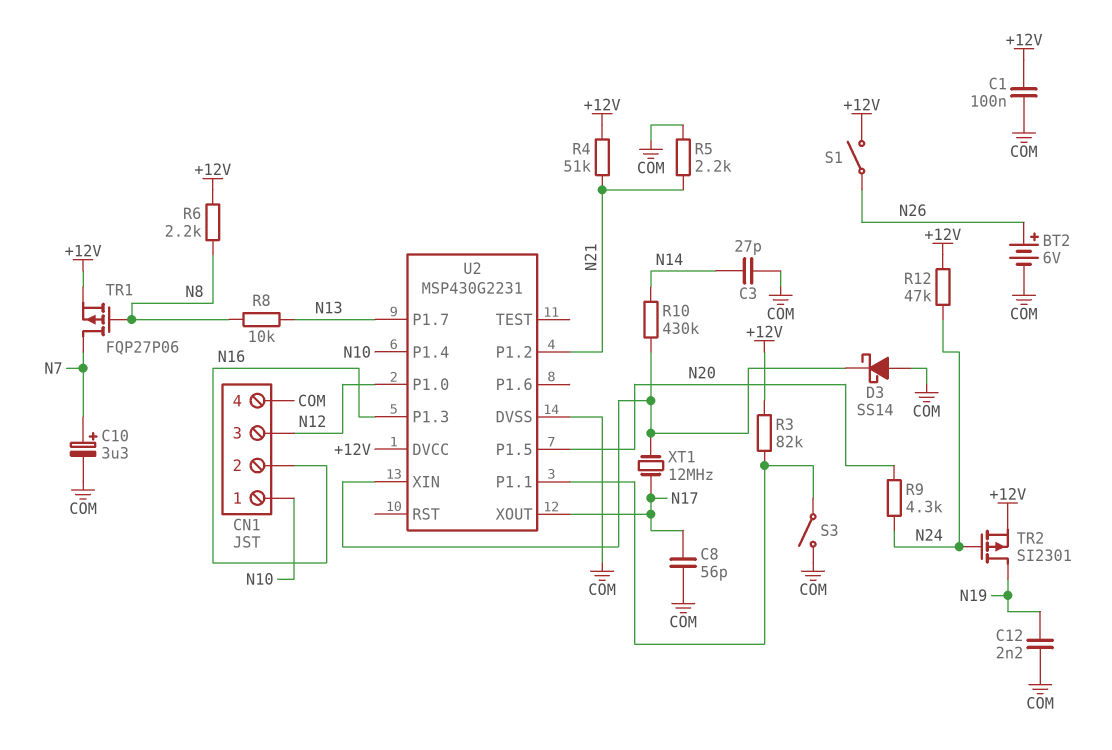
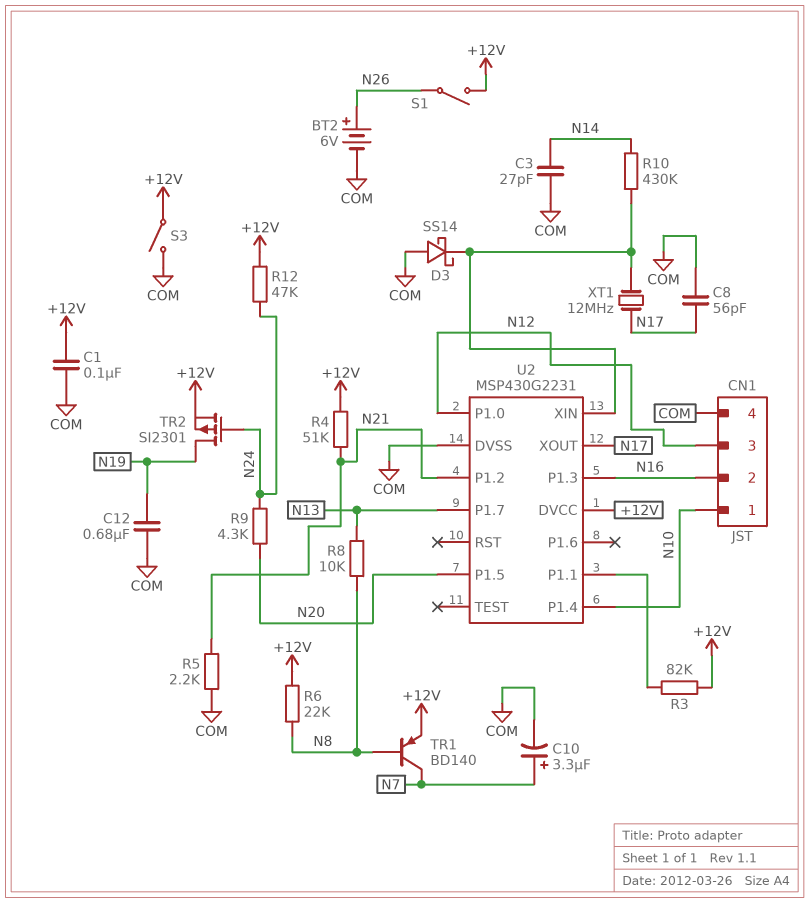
C12: 2.2nF (COM, N19) -> 680nF (COM, N19)
R6: 2.2k (+12V, N8) -> 22k (+12V, N8)
S3: switch (COM, U2/P1.1) -> switch (+12V, COM)
TR1: PMOS FQP27P06 (G N8, D N7, S +12V) -> PNP BD140 (B N8, C N7, E +12V)

